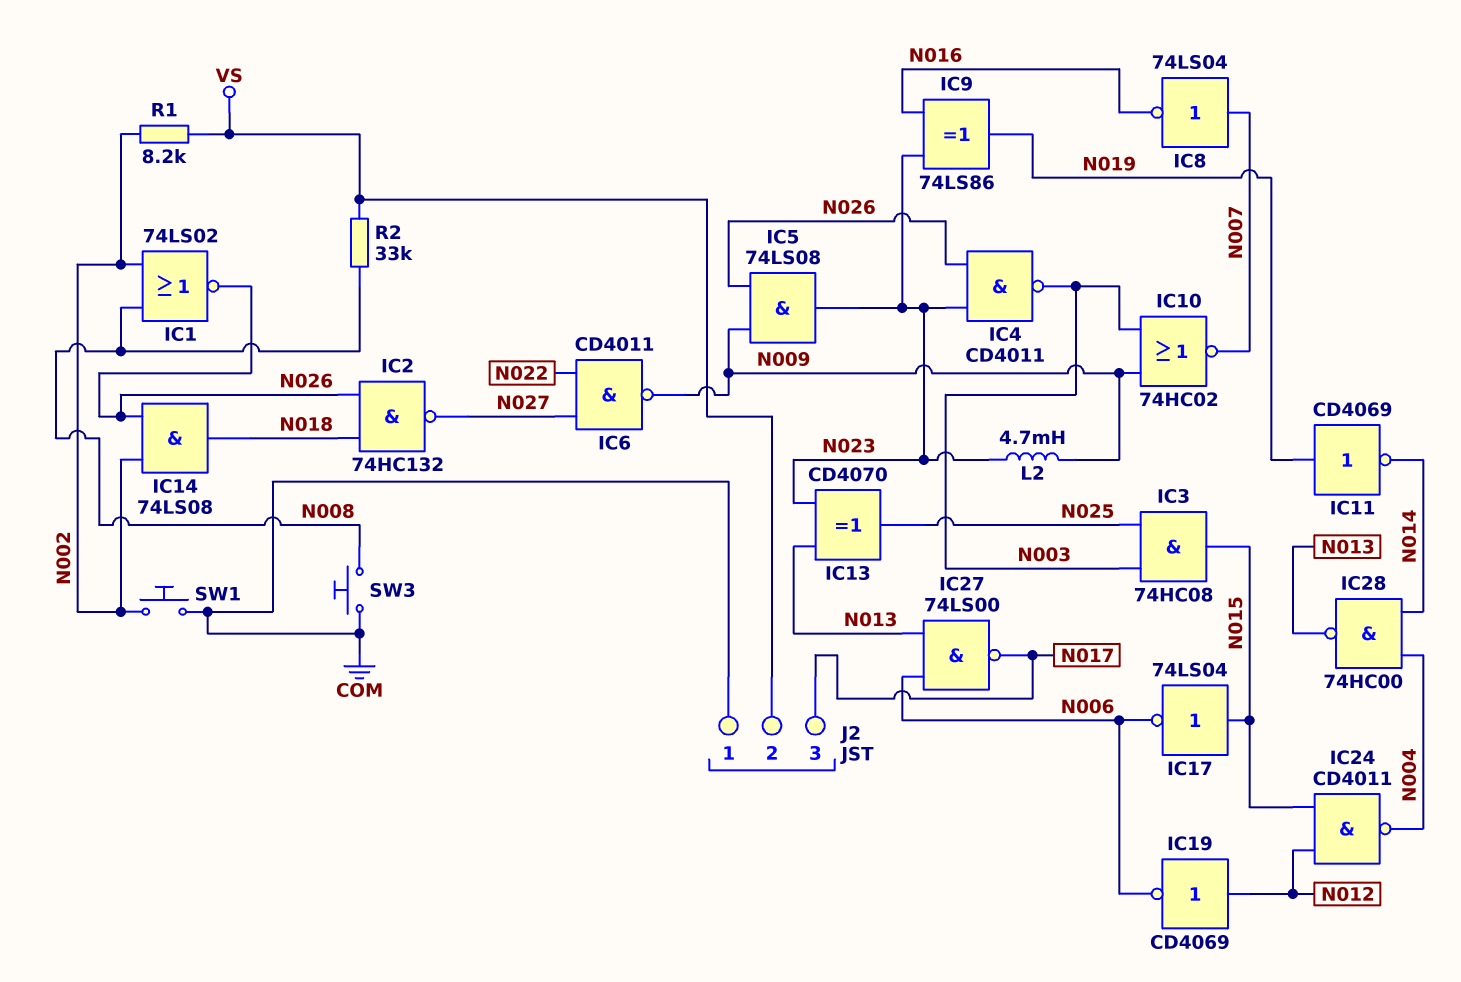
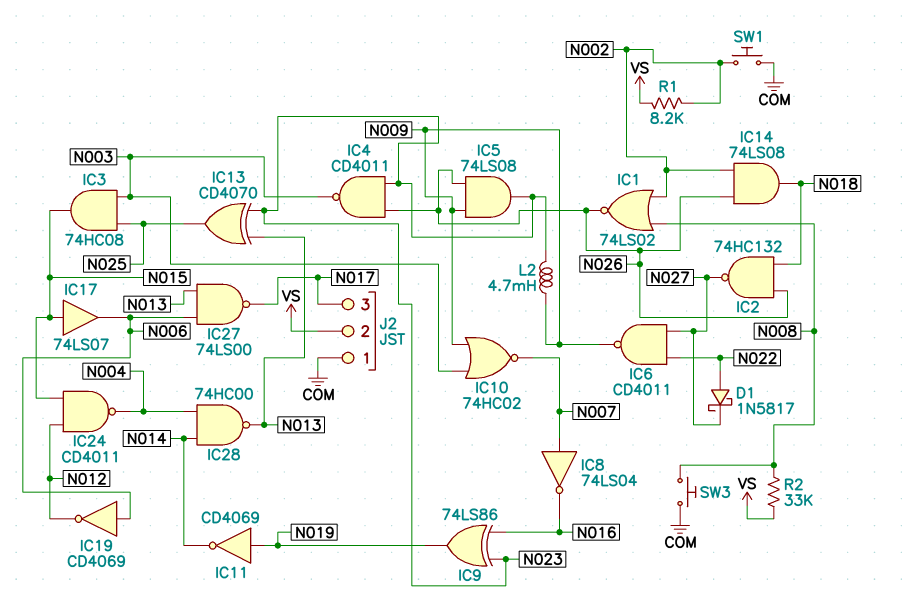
D1: none -> schottky 1N5817 (A N022, K N027)
IC17: NOT 74LS04 (in N015, out N006) -> buffer 74LS07 (in N015, out N006)
IC19: NOT CD4069 (in N012, out N006) -> NOT CD4069 (in N006, out N012)

